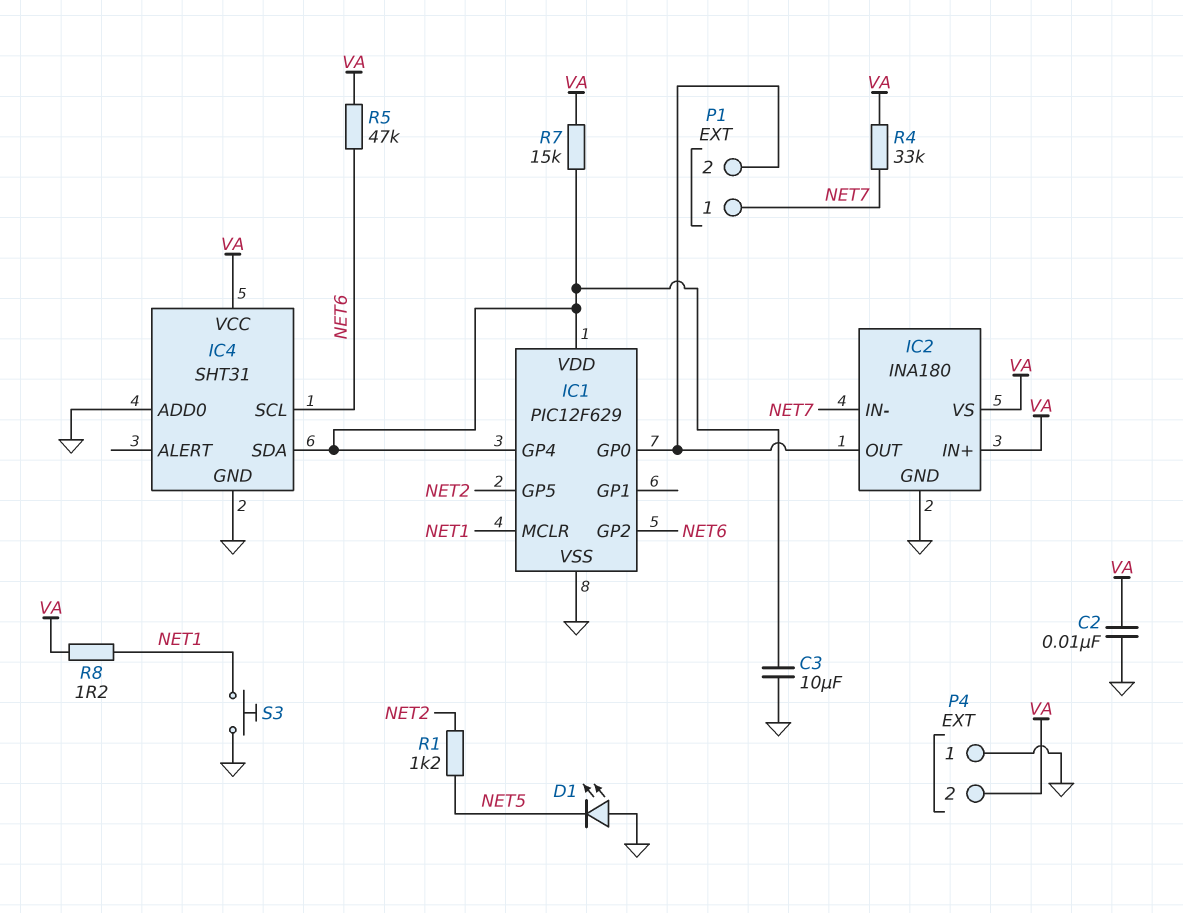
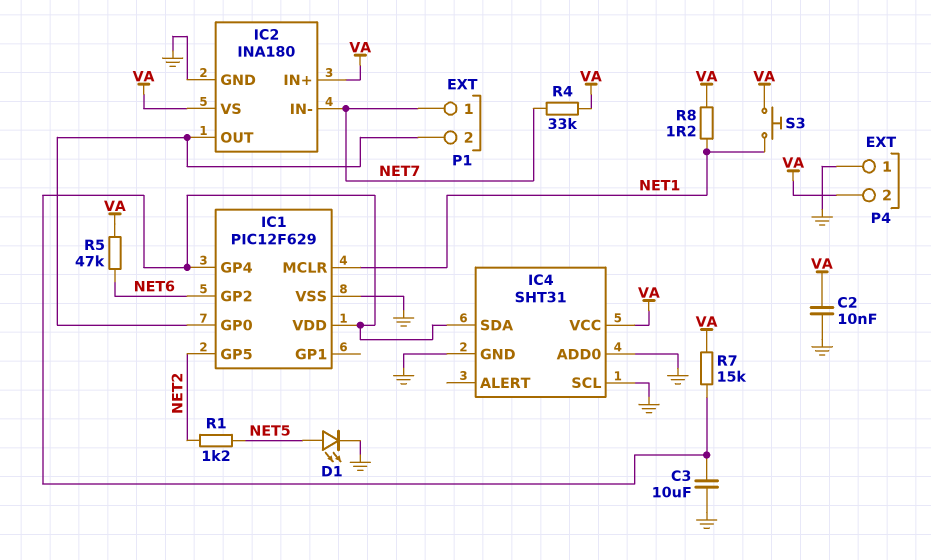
D1: LED (A GND, K NET5) -> LED (A NET5, K GND)
IC4 pin SCL: NET6 -> GND
S3: button (GND, NET1) -> button (NET1, VA)

